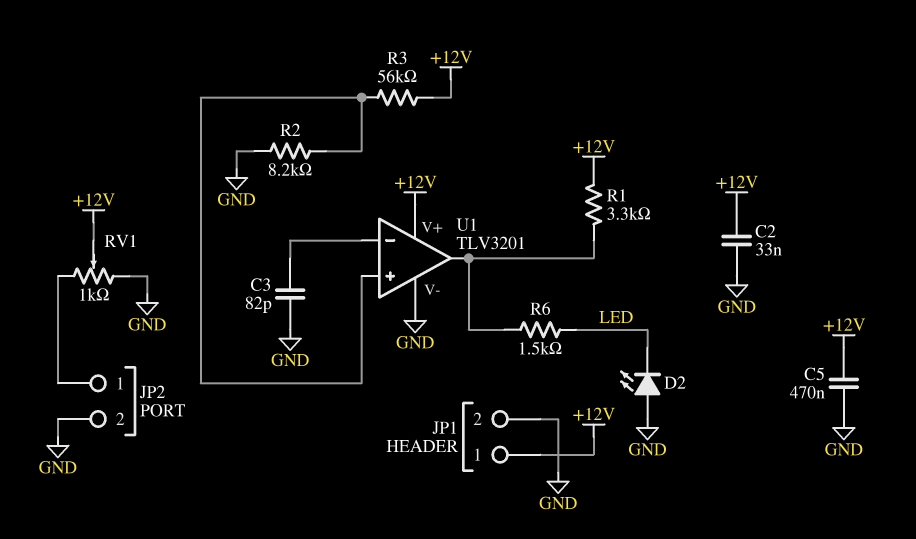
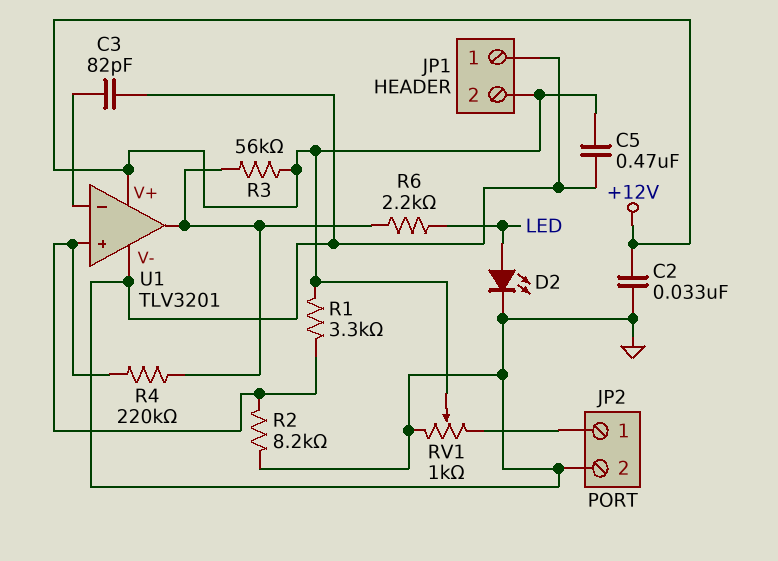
D2: LED (A GND, K LED) -> LED (A LED, K GND)
JP1 pin 1: +12V -> GND
JP1 pin 2: GND -> +12V
R1: 3.3k (+12V, U1/out) -> 3.3k (+12V, U1/in+)
R3: 56k (+12V, U1/in+) -> 56k (+12V, U1/out)
R4: none -> 220k (U1/in+, U1/out)
R6: 1.5k (LED, U1/out) -> 2.2k (LED, U1/out)

